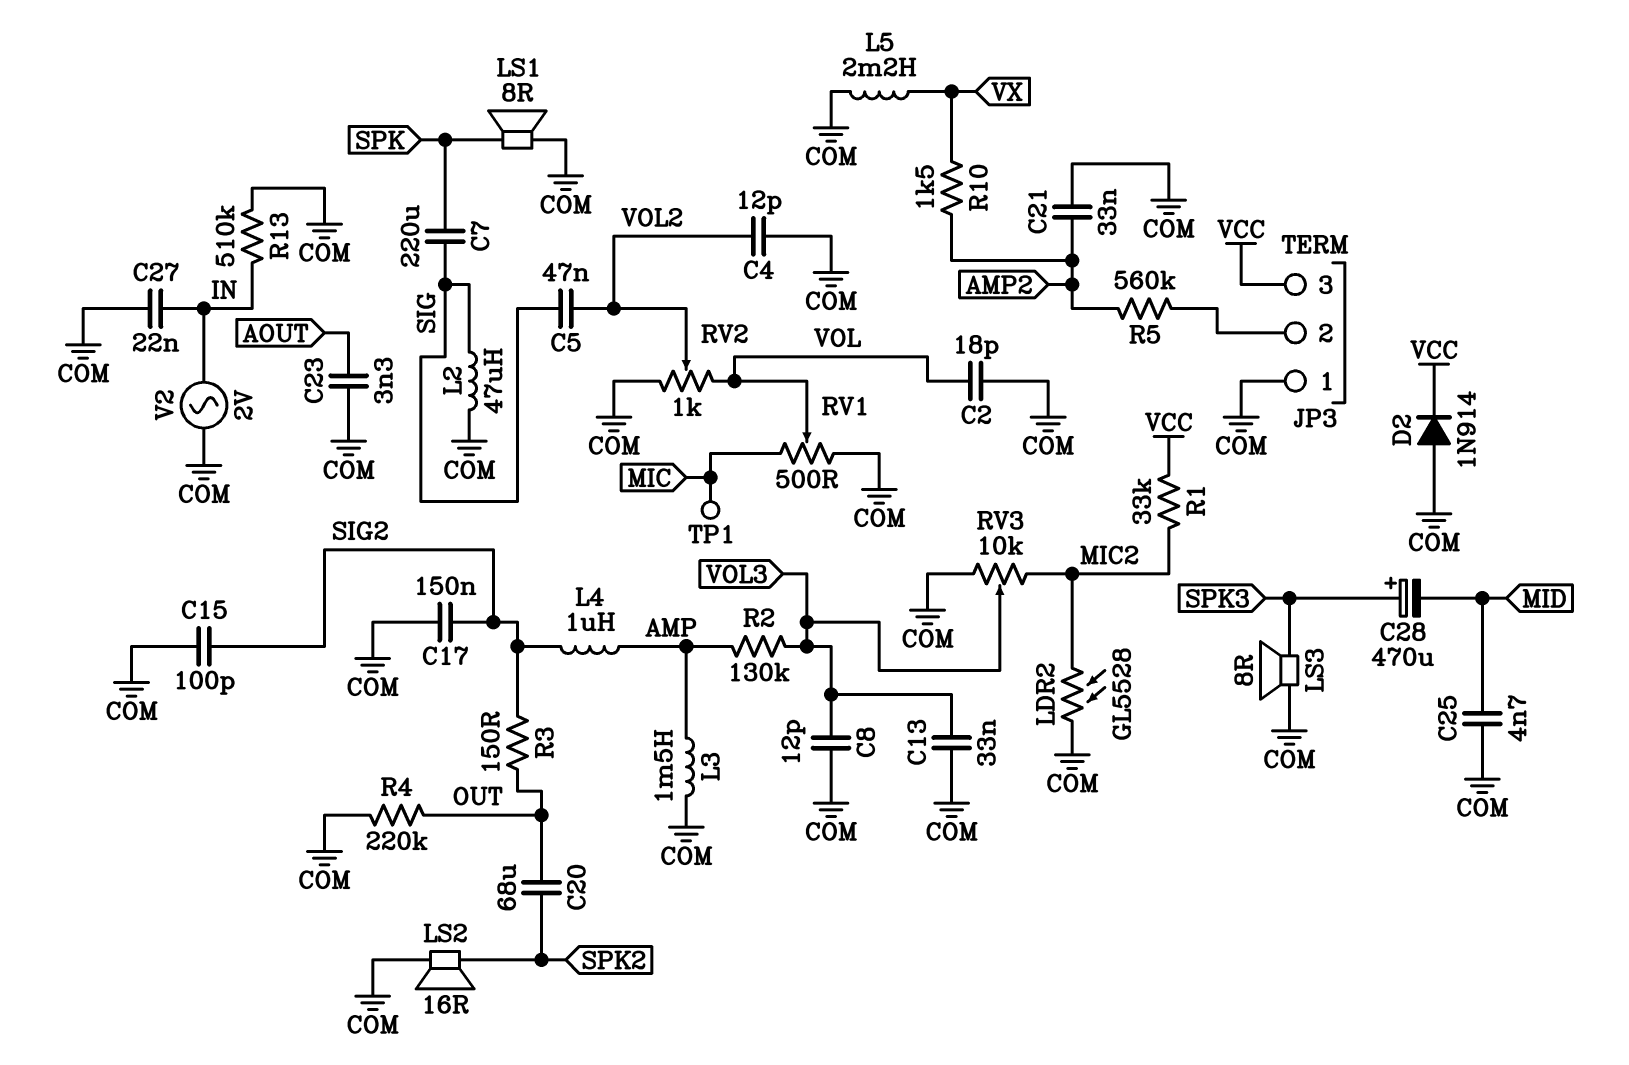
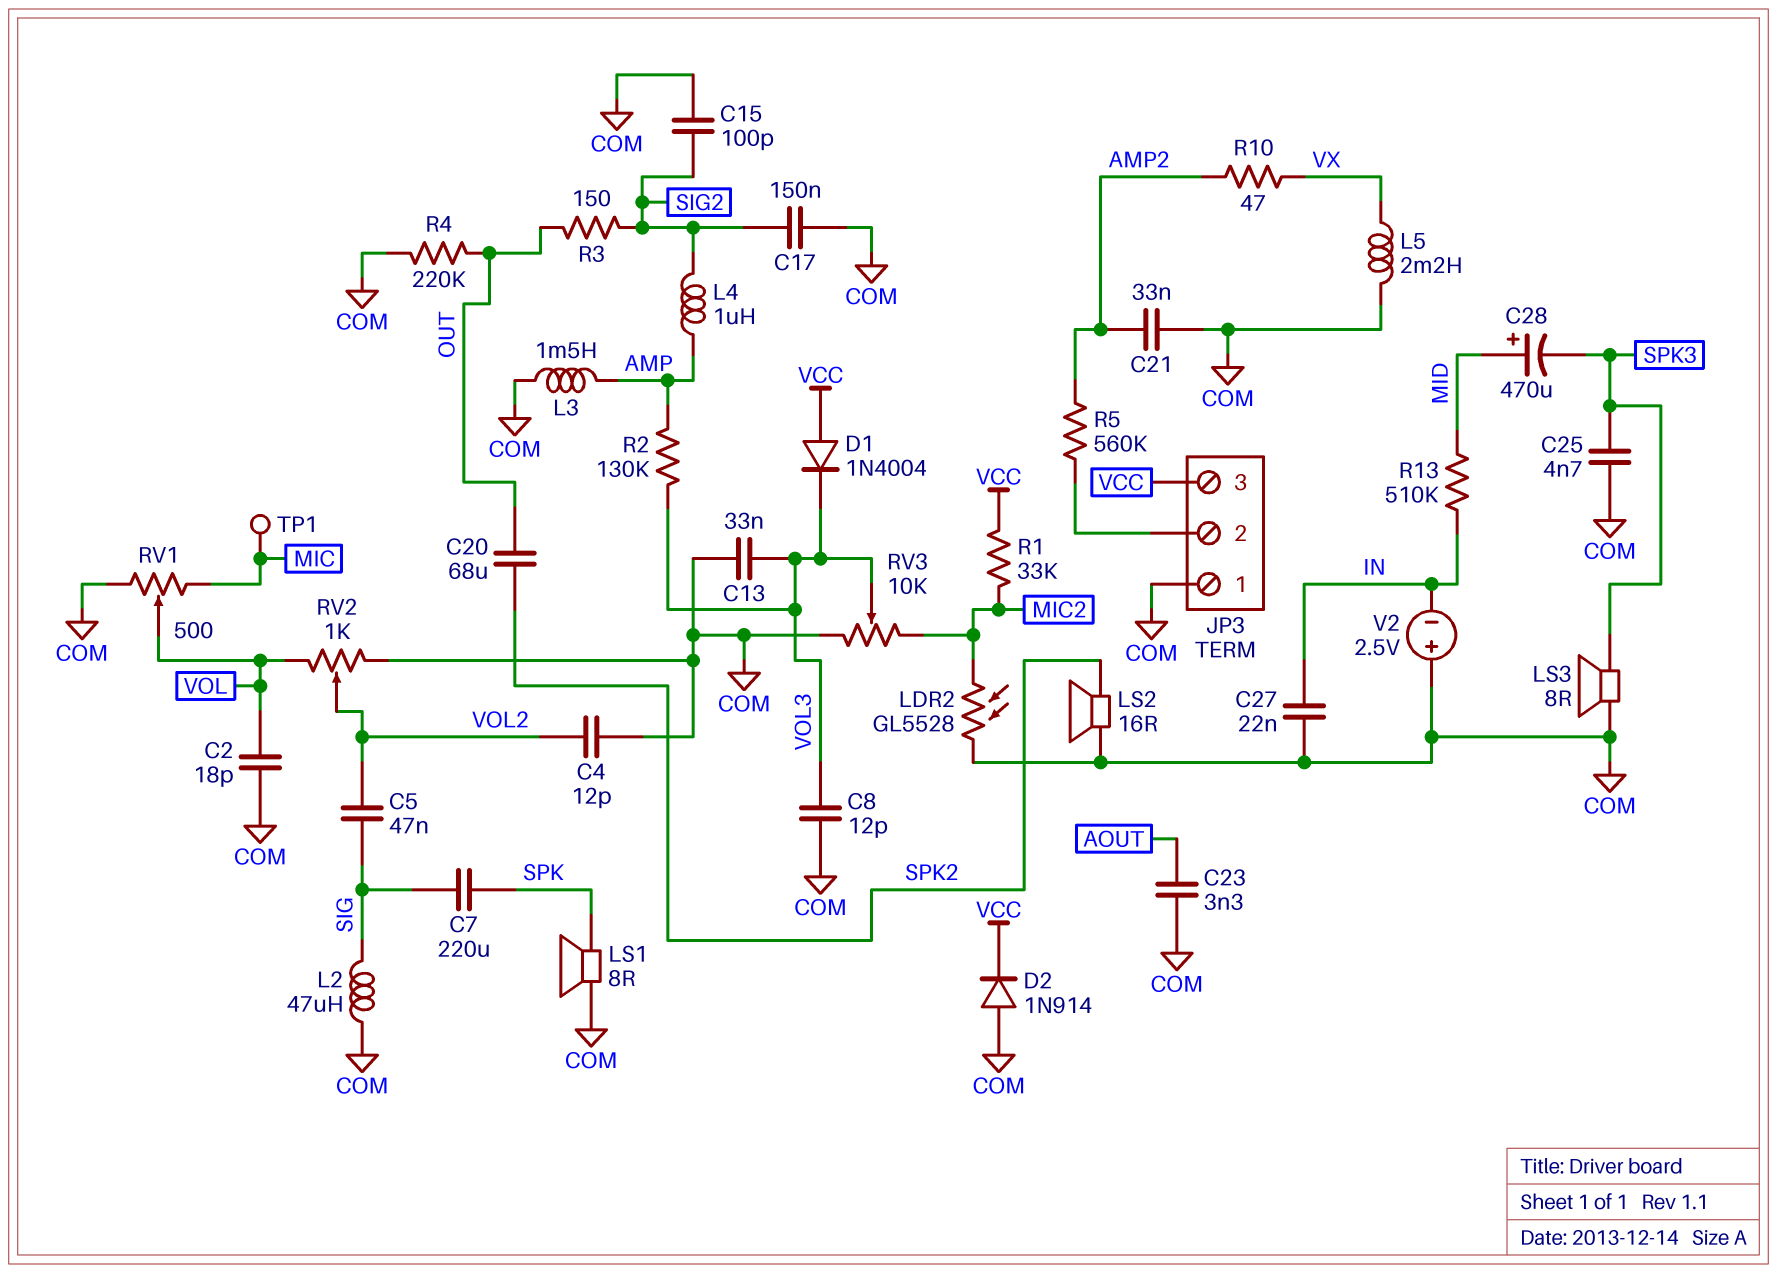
C25: 4.7nF (COM, MID) -> 4.7nF (COM, SPK3)
C28: 470uF (plus SPK3, minus MID) -> 470uF (plus MID, minus SPK3)
D1: none -> diode 1N4004 (A VCC, K VOL3)
R10: 1.5k (AMP2, VX) -> 47 (AMP2, VX)
R13: 510k (COM, IN) -> 510k (IN, MID)
V2: AC 2V (COM, IN) -> 2.5V (plus COM, minus IN)

